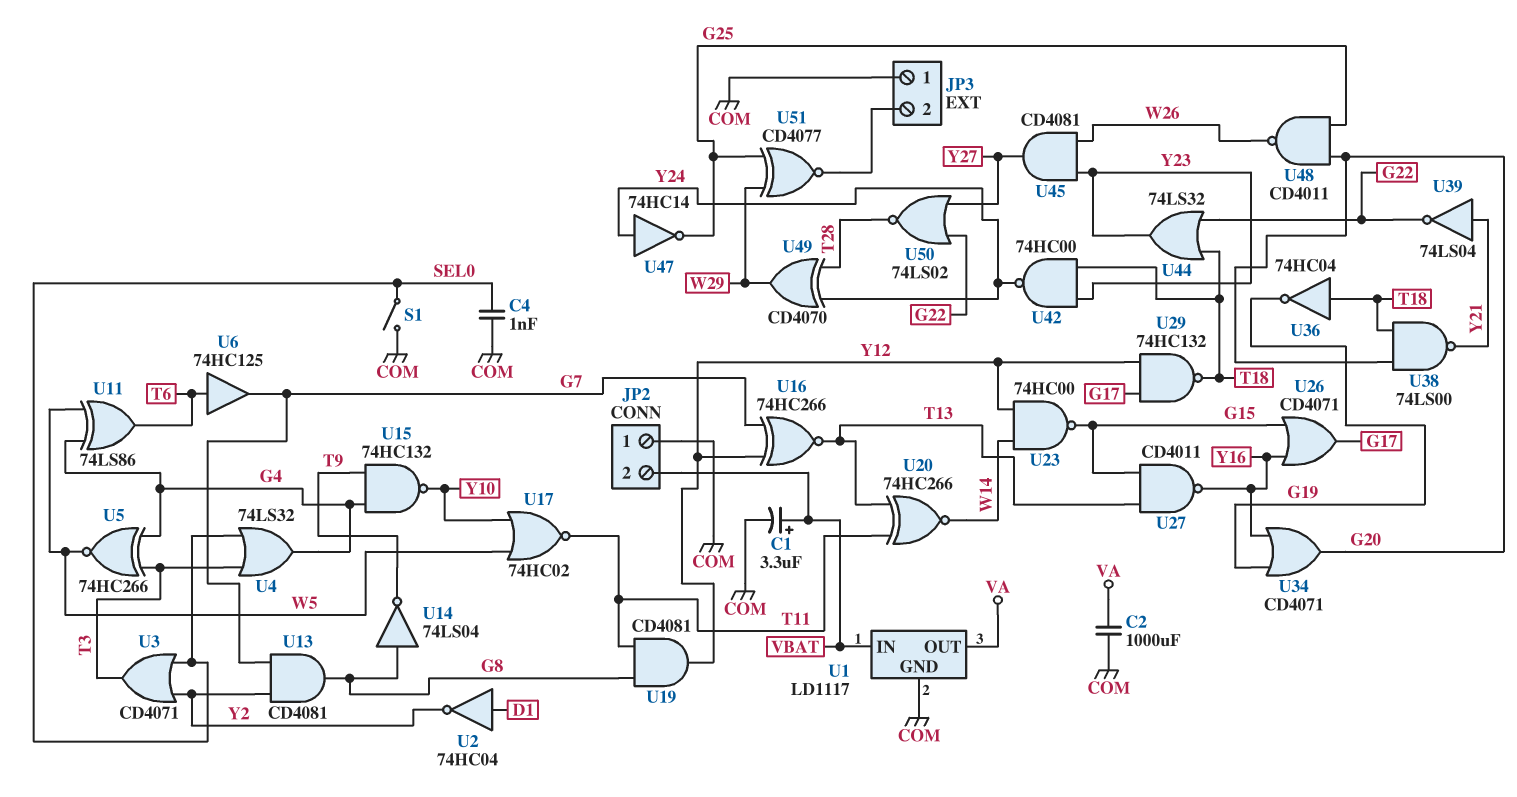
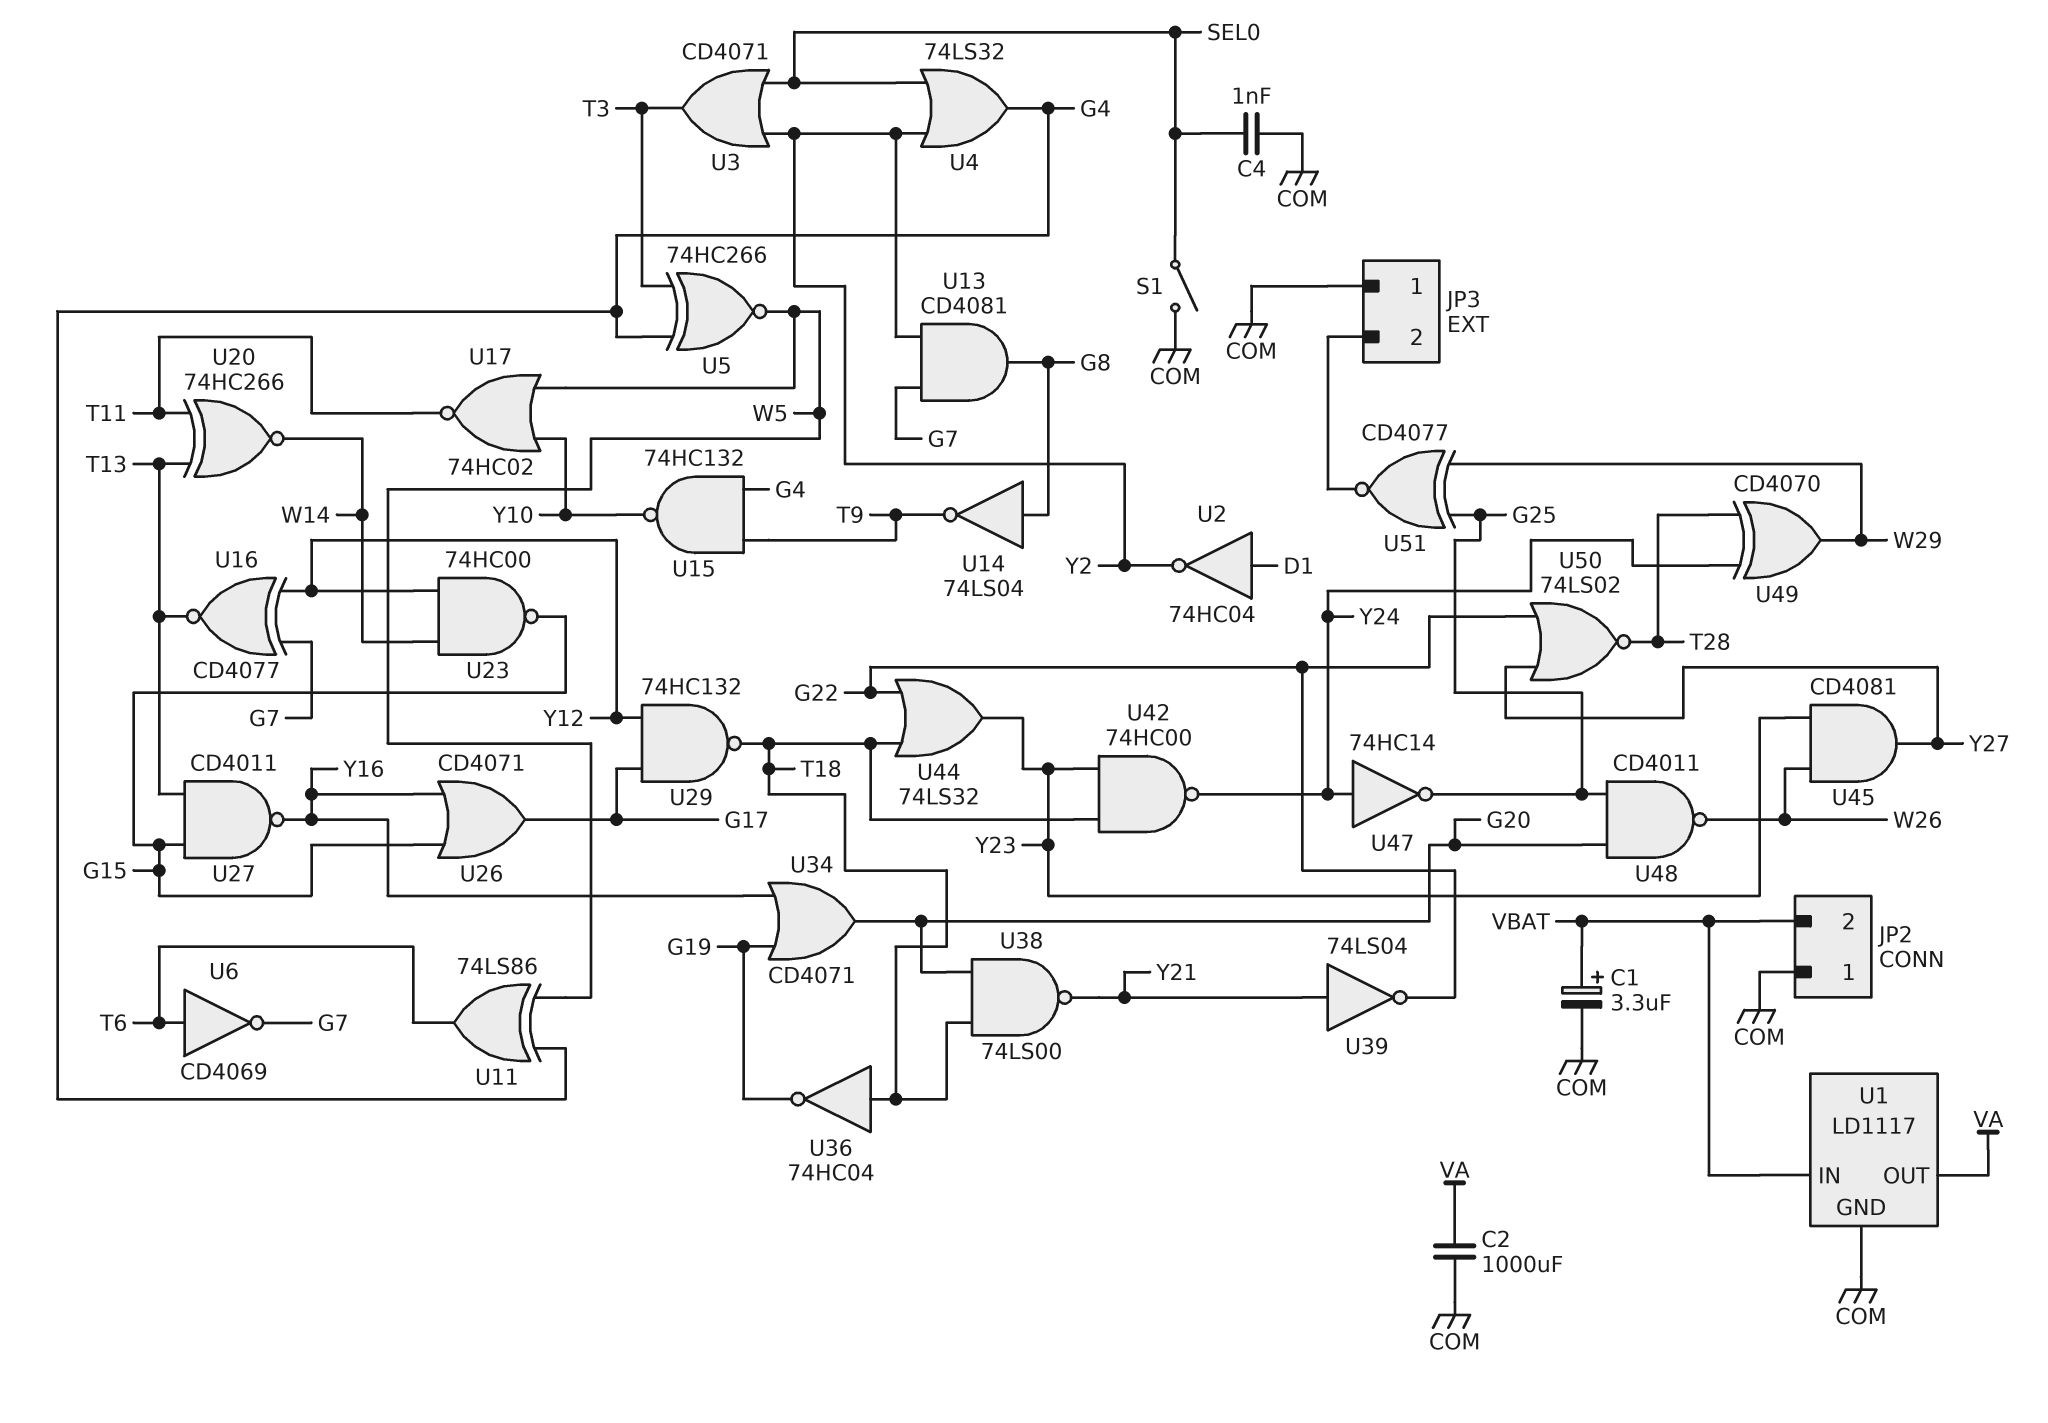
U4: OR 74LS32 (in SEL0, in T3, out G4) -> OR 74LS32 (in SEL0, in Y2, out G4)
U6: buffer 74HC125 (in T6, out G7) -> NOT CD4069 (in T6, out G7)
U16: XNOR 74HC266 (in G7, in Y12, out T13) -> XNOR CD4077 (in G7, in Y12, out T13)
U19: AND CD4081 (in G8, in T11, out Y12) -> none

